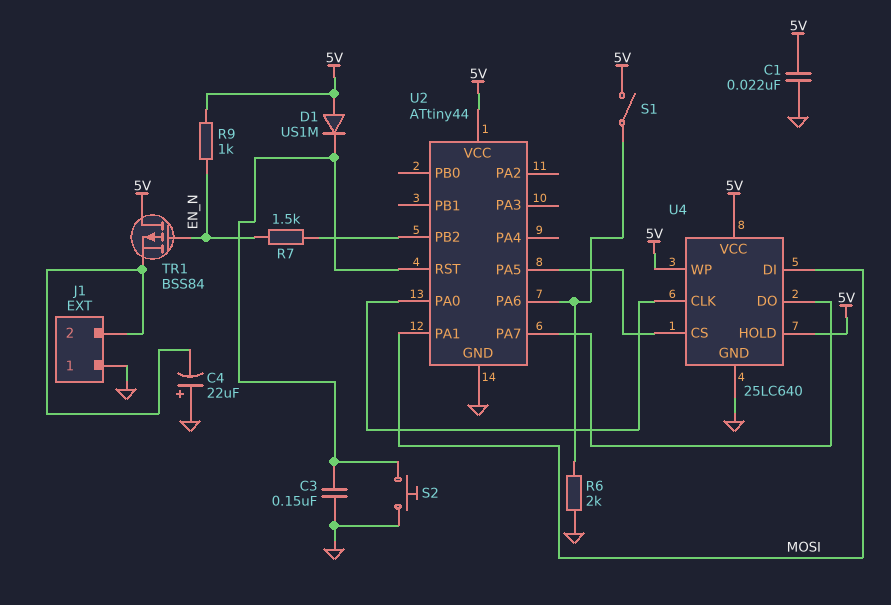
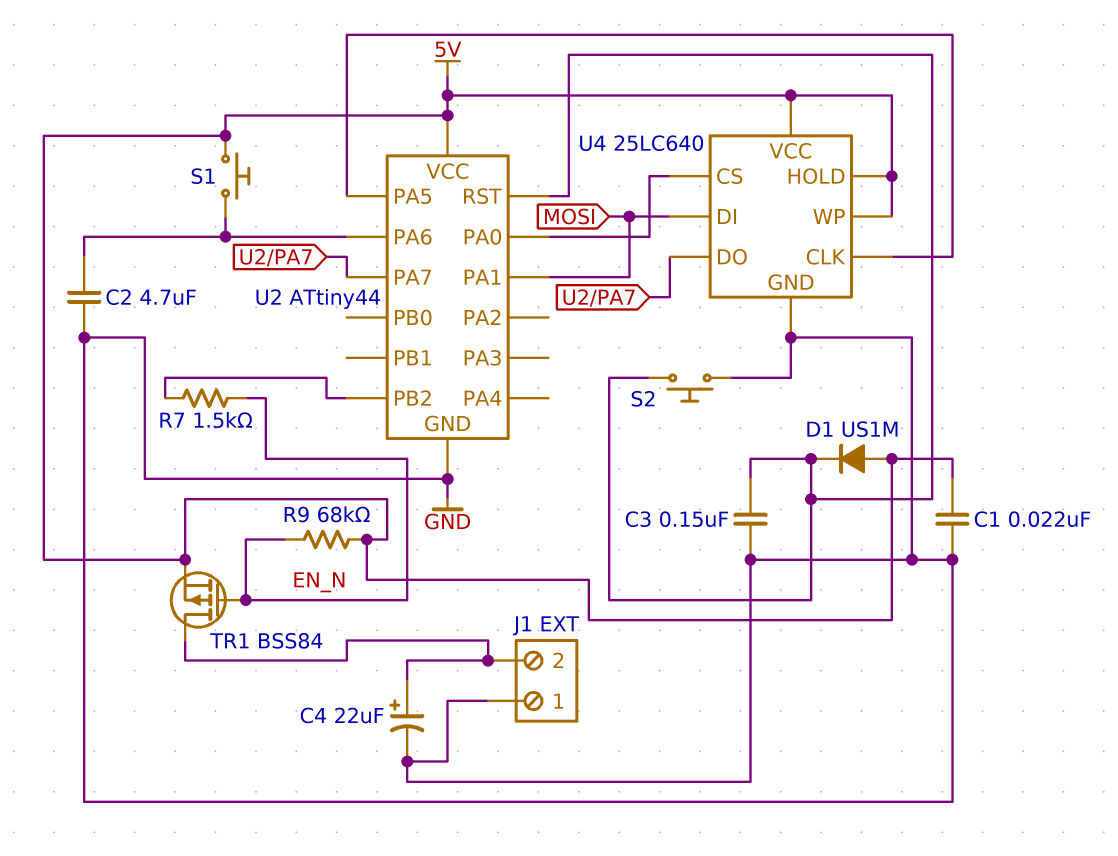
C2: none -> 4.7uF (GND, U2/PA6)
C4: 22uF (plus GND, minus J1/2) -> 22uF (plus J1/2, minus GND)
R6: 2k (GND, U2/PA6) -> none
R9: 1k (5V, EN_N) -> 68k (5V, EN_N)
S1: switch (5V, U2/PA6) -> button (5V, U2/PA6)
TR1: PMOS BSS84 (G EN_N, D 5V, S J1/2) -> PMOS BSS84 (G EN_N, D J1/2, S 5V)
U4 pin CLK: U2/PA0 -> U2/PA5
U4 pin CS: U2/PA5 -> U2/PA0

